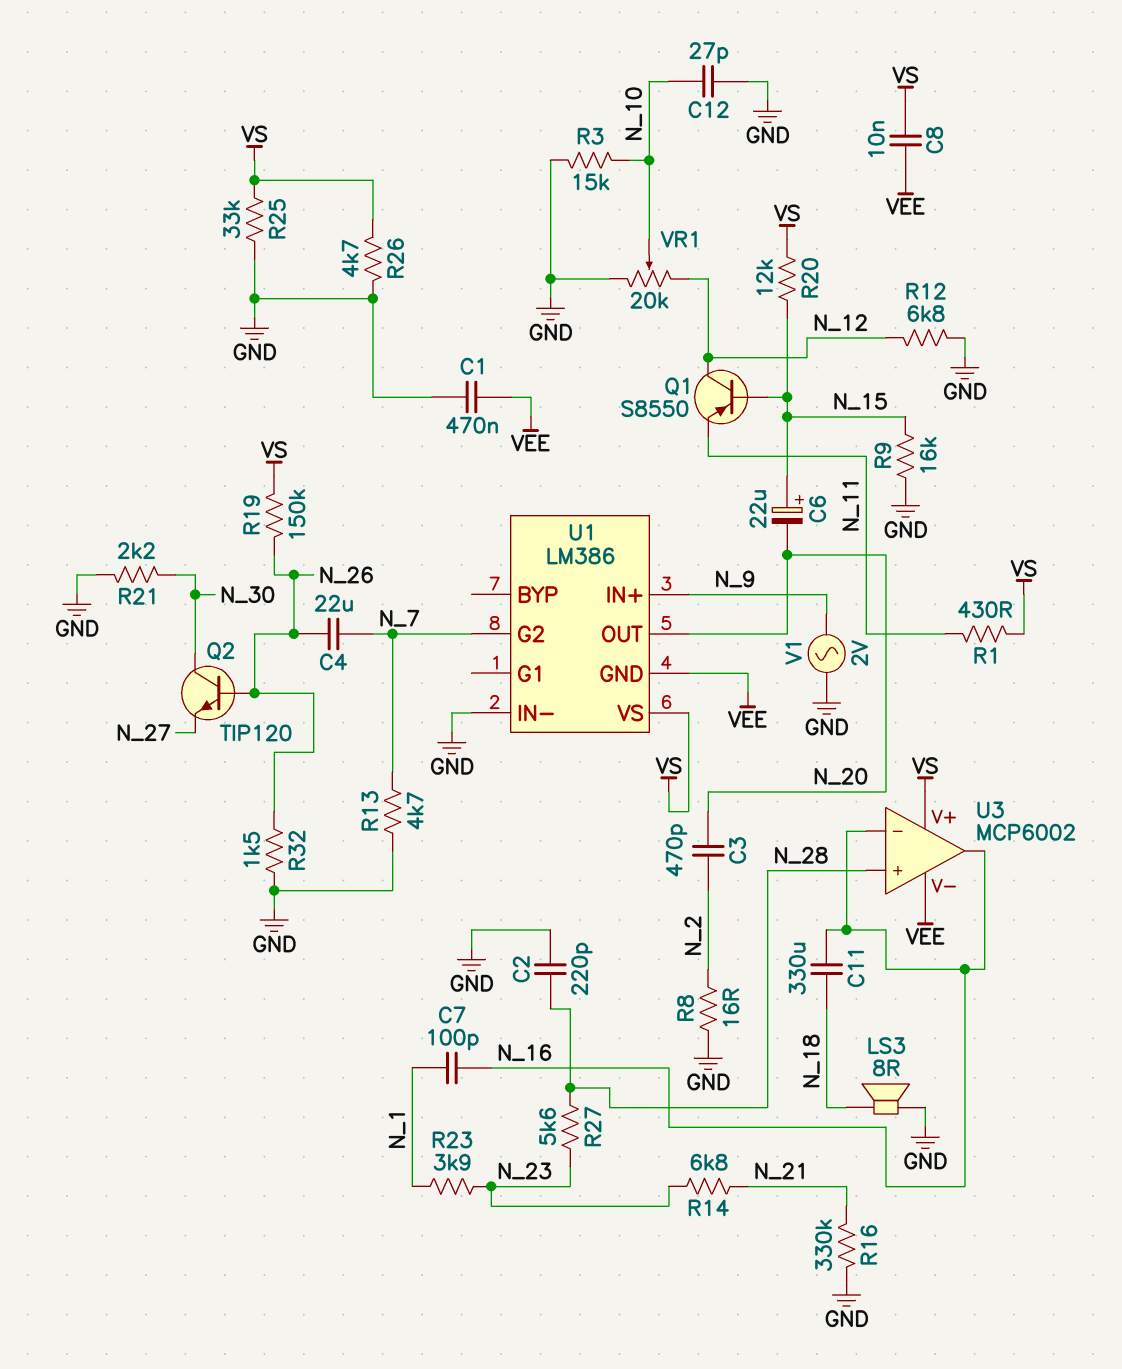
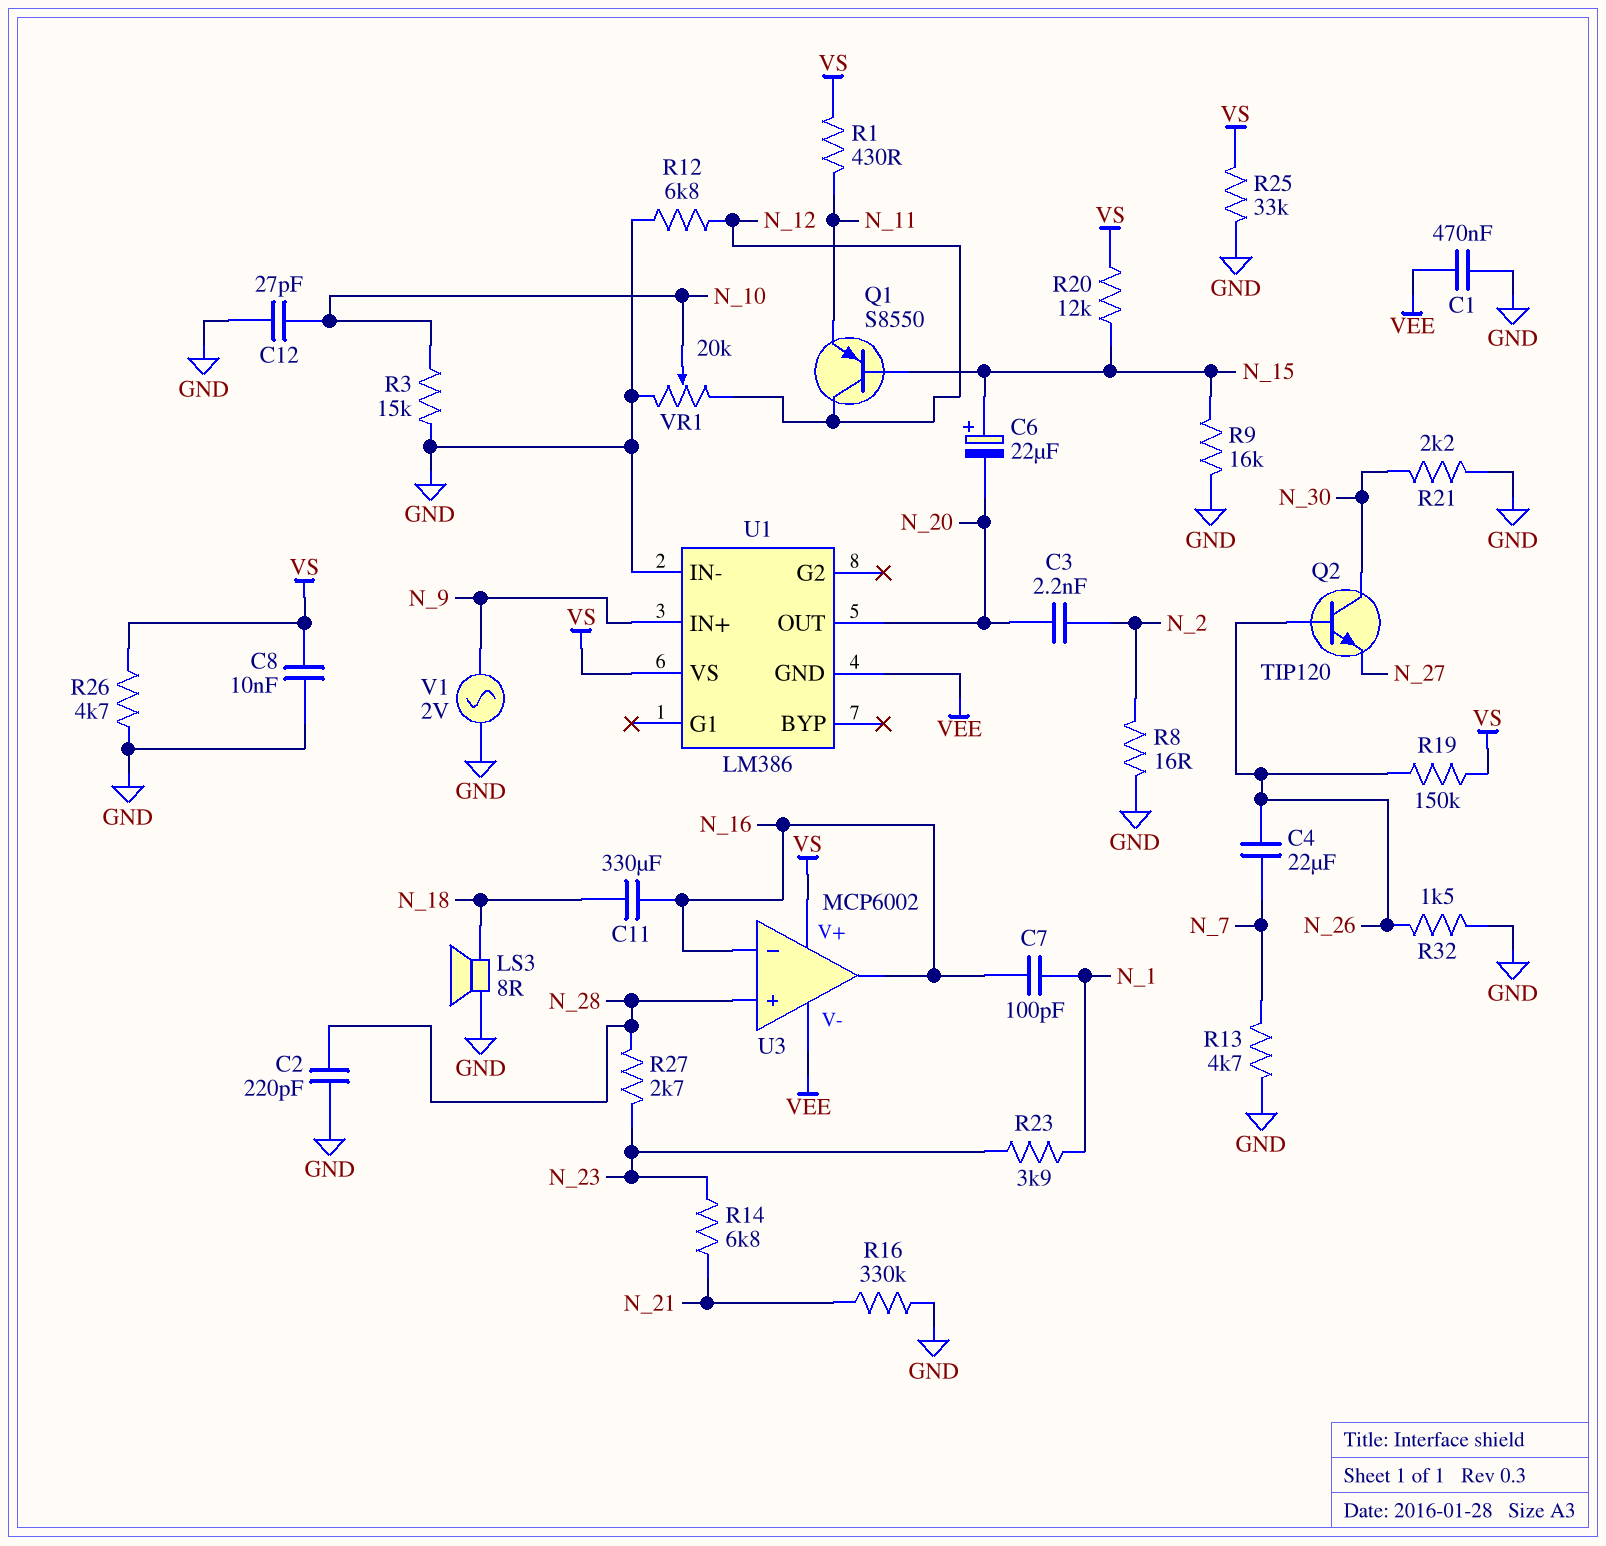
C3: 470pF (N_2, N_20) -> 2.2nF (N_2, N_20)
C8: 10nF (VEE, VS) -> 10nF (GND, VS)
R27: 5.6k (N_23, N_28) -> 2.7k (N_23, N_28)
U1 pin G2: N_7 -> none

